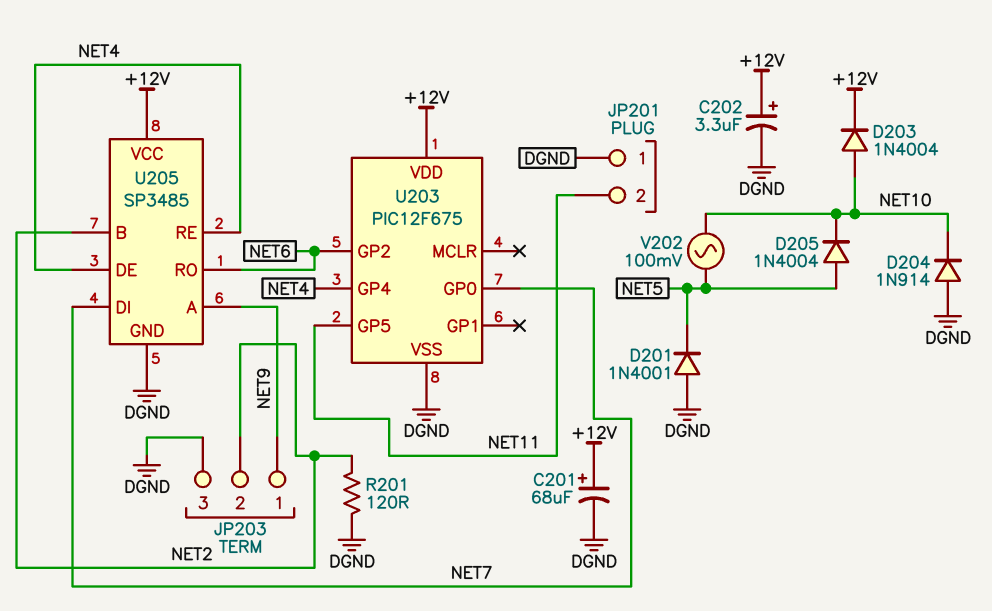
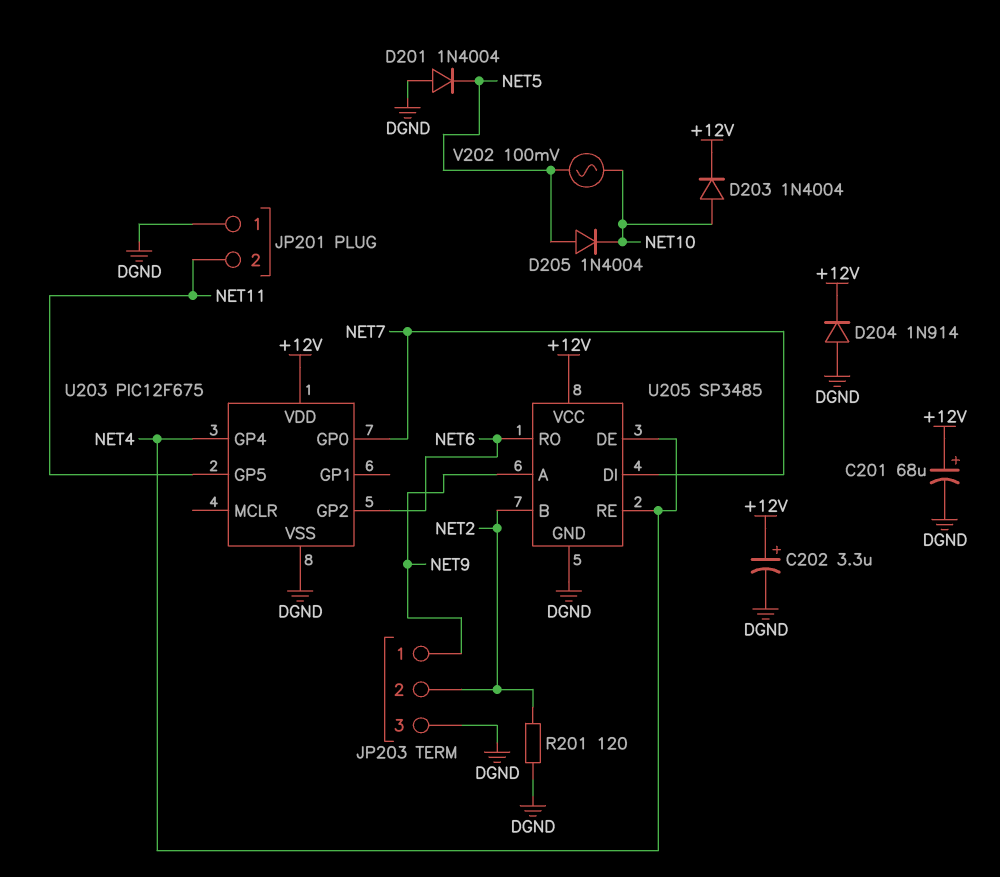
D201: diode 1N4001 (A DGND, K NET5) -> diode 1N4004 (A DGND, K NET5)
D204: diode 1N914 (A DGND, K NET10) -> diode 1N914 (A DGND, K +12V)

